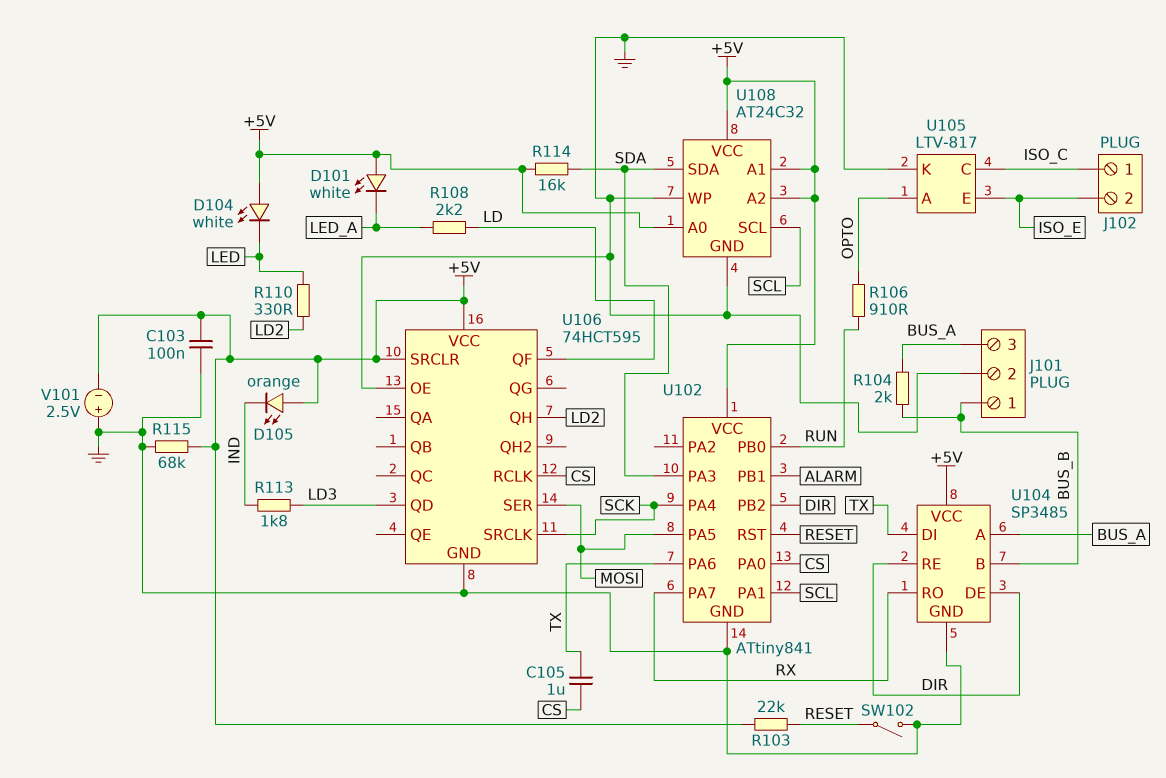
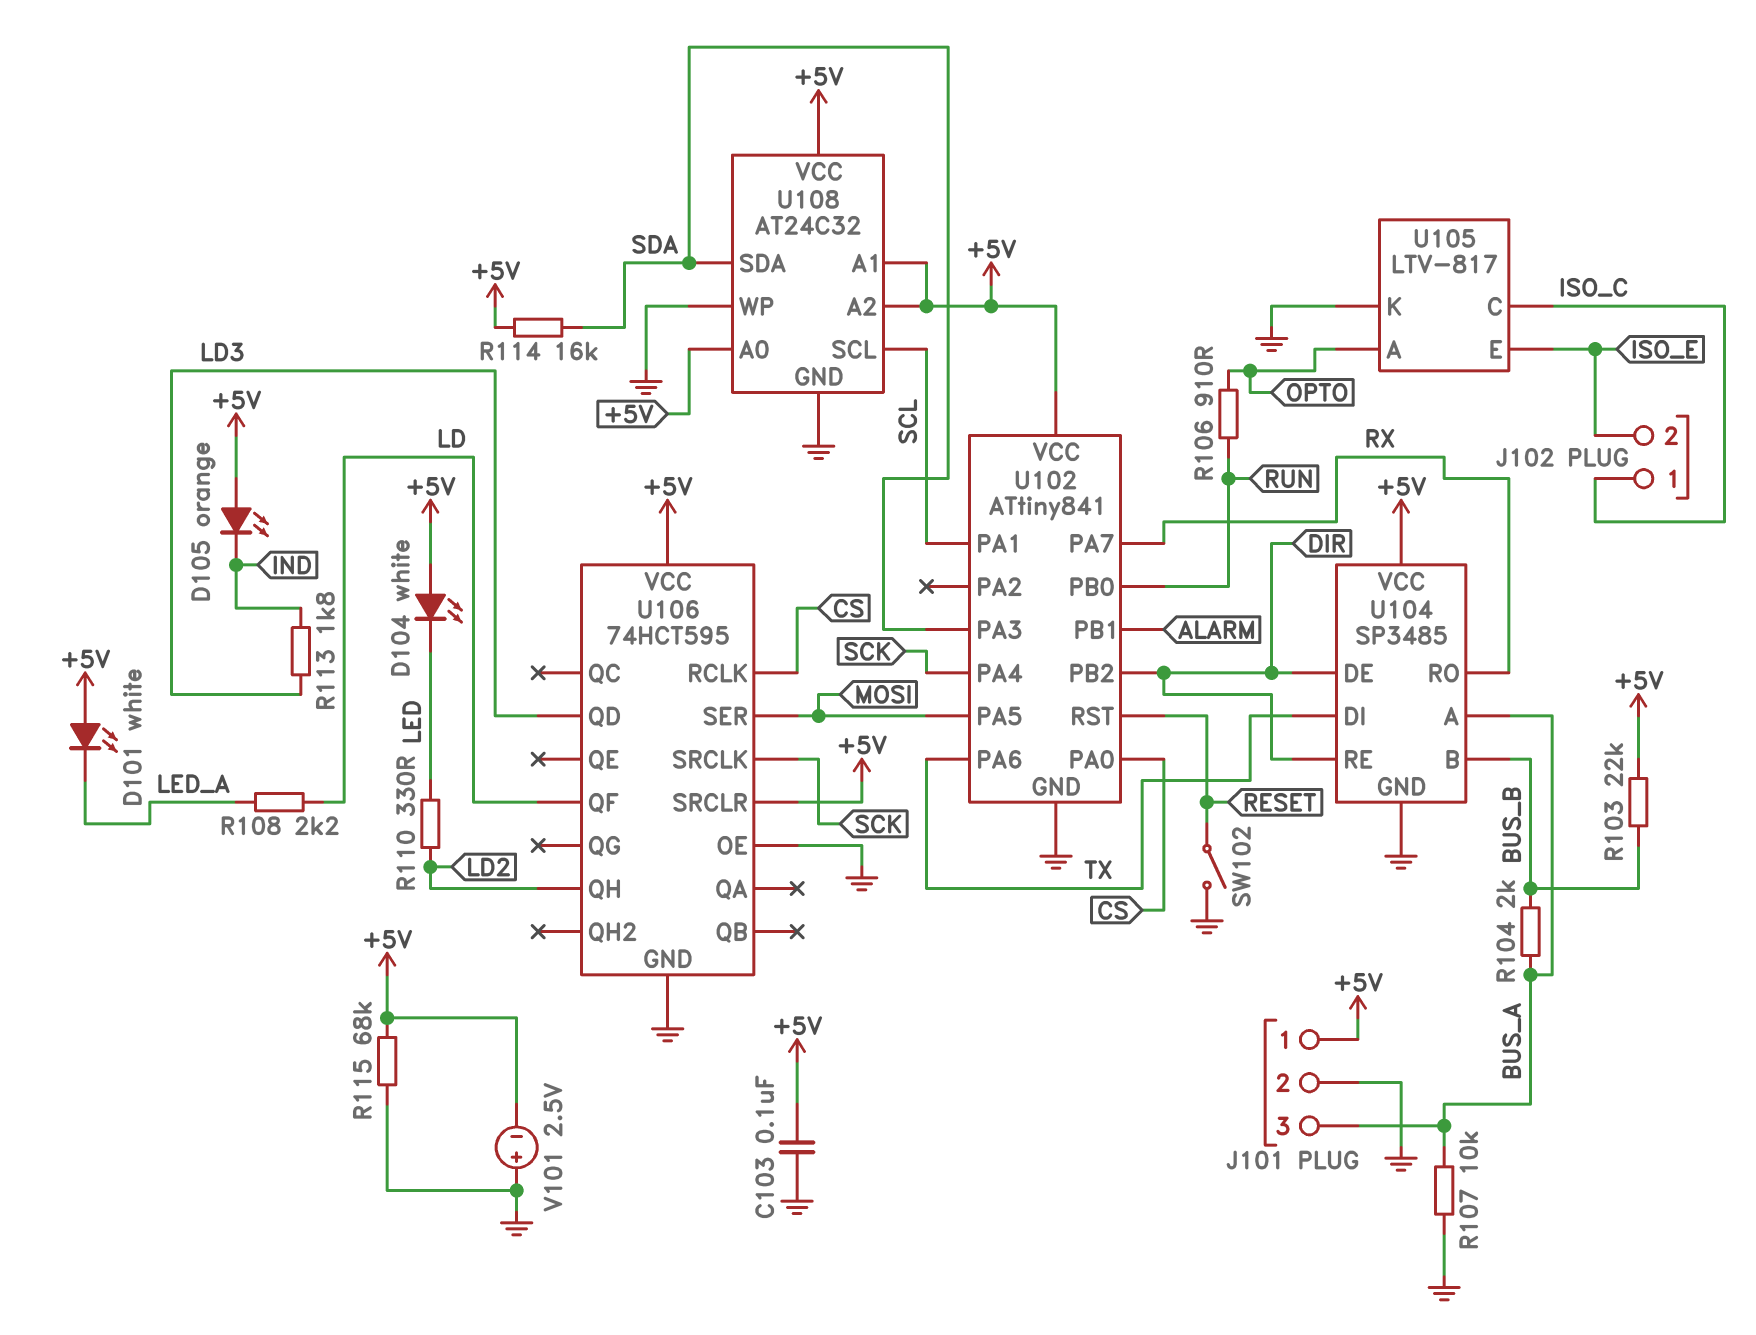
C105: 1uF (CS, TX) -> none
J101 pin 1: BUS_B -> +5V
R103: 22k (+5V, RESET) -> 22k (+5V, BUS_B)
R107: none -> 10k (BUS_A, GND)

